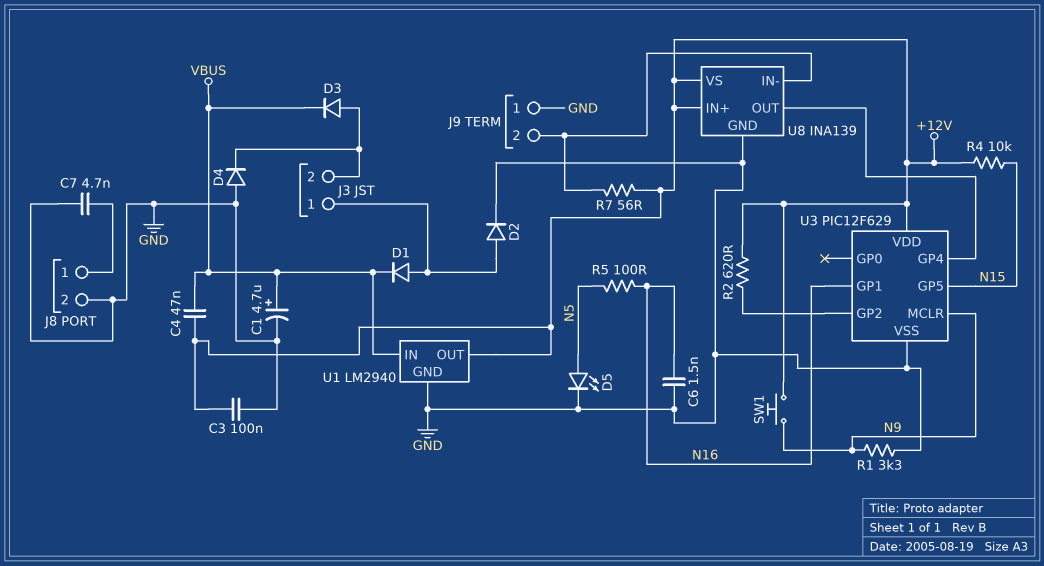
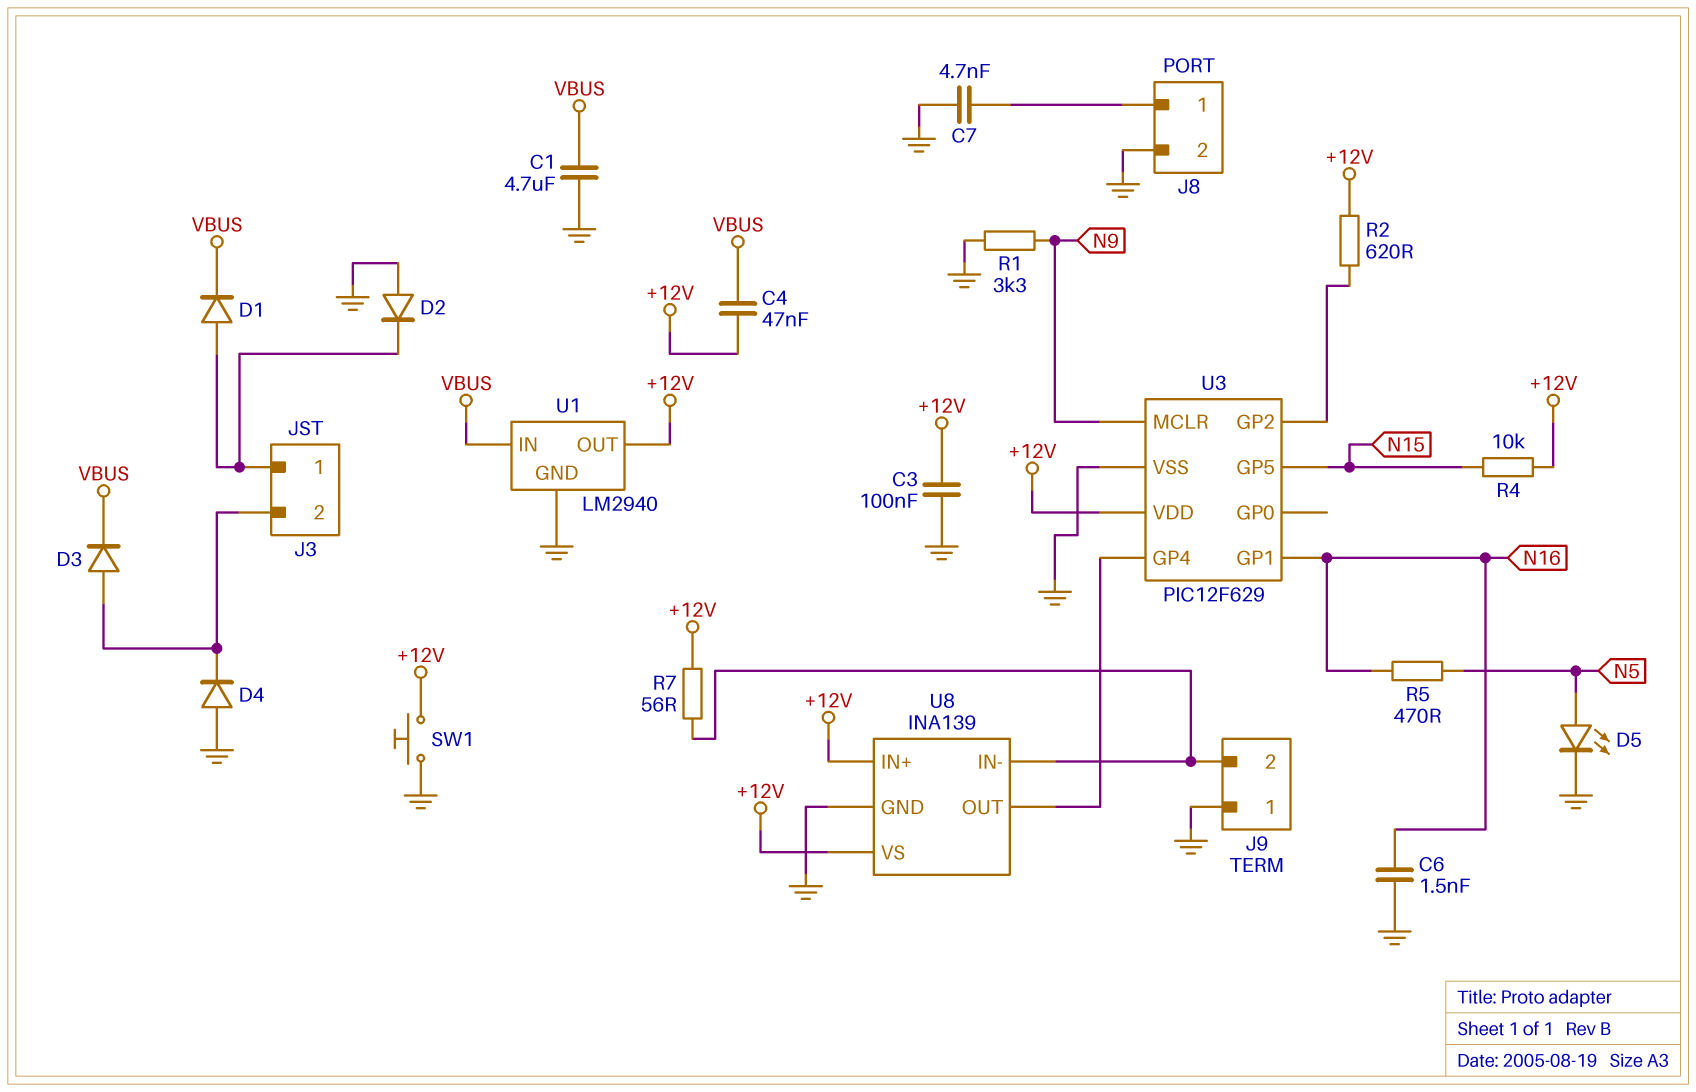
C1: 4.7uF (plus VBUS, minus GND) -> 4.7uF (GND, VBUS)
D2: diode (A J3/1, K GND) -> diode (A GND, K J3/1)
R5: 100 (N5, N16) -> 470 (N5, N16)
SW1: button (+12V, N9) -> button (+12V, GND)

